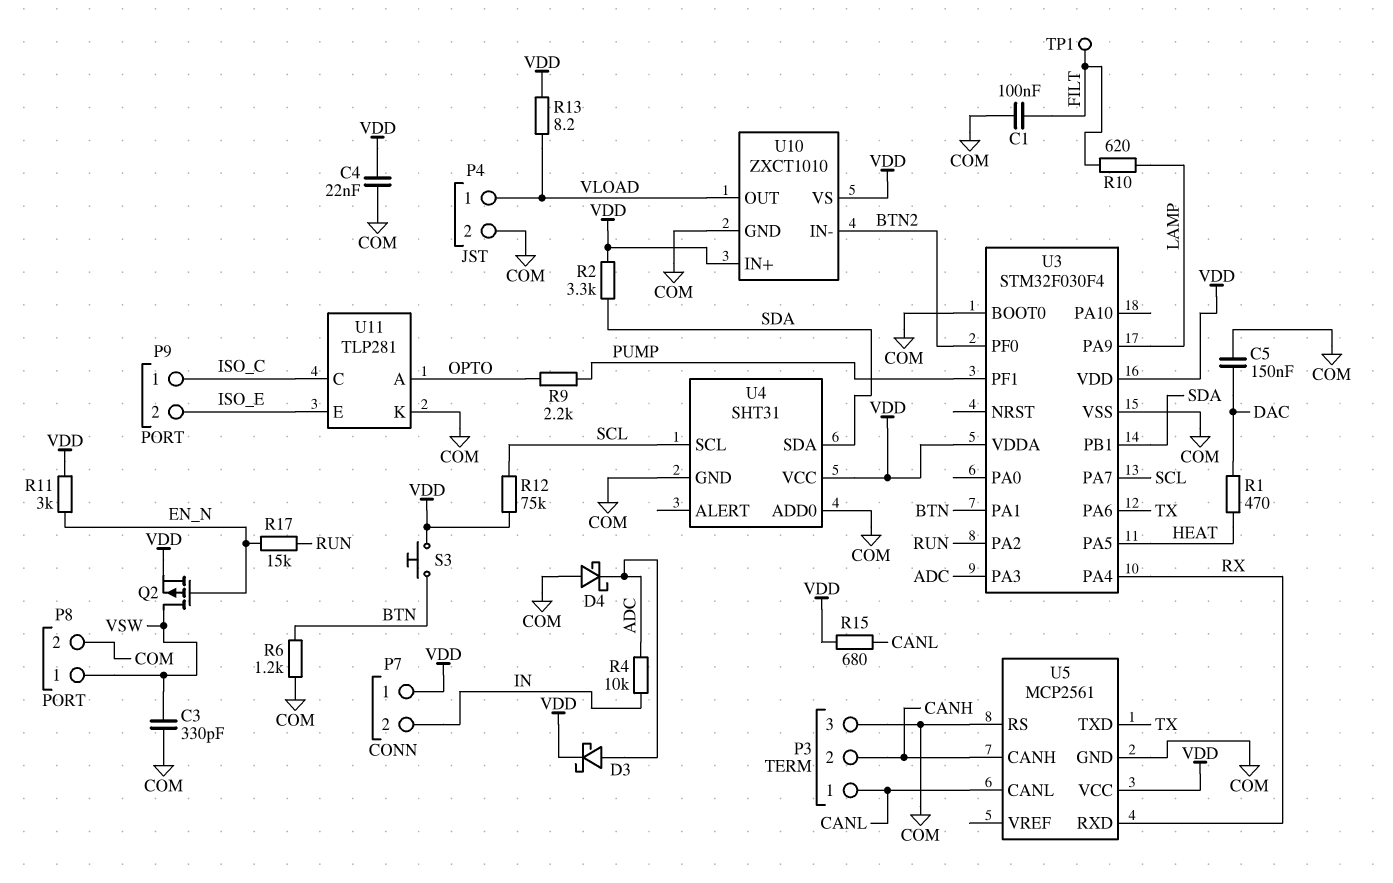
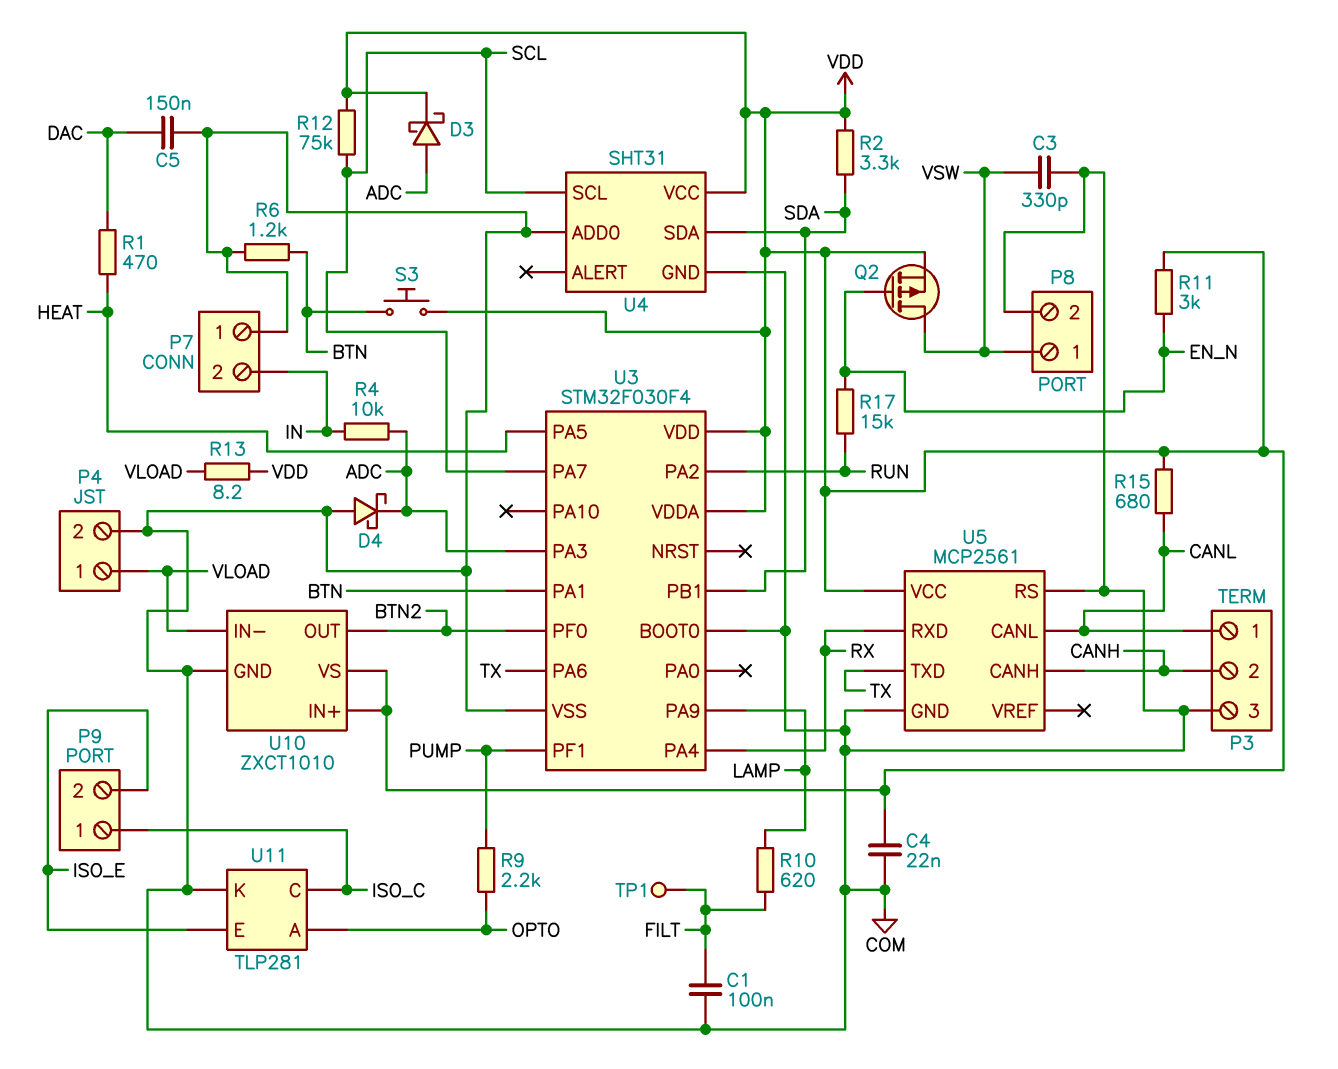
P7 pin 1: VDD -> COM
U10 pin IN-: BTN2 -> VLOAD
U10 pin OUT: VLOAD -> BTN2

